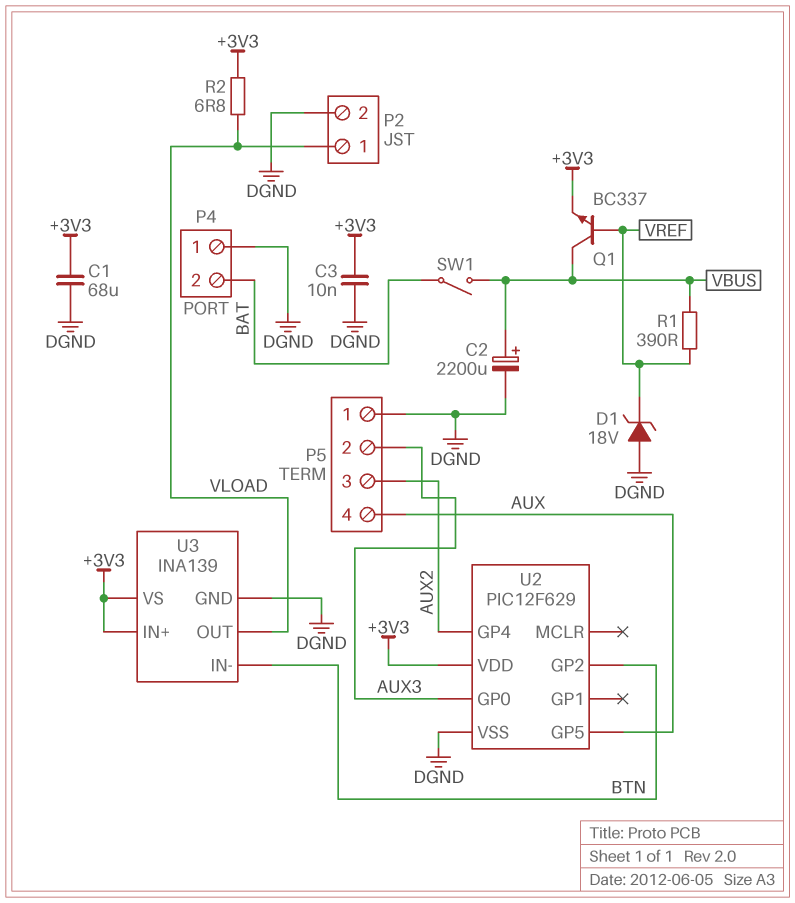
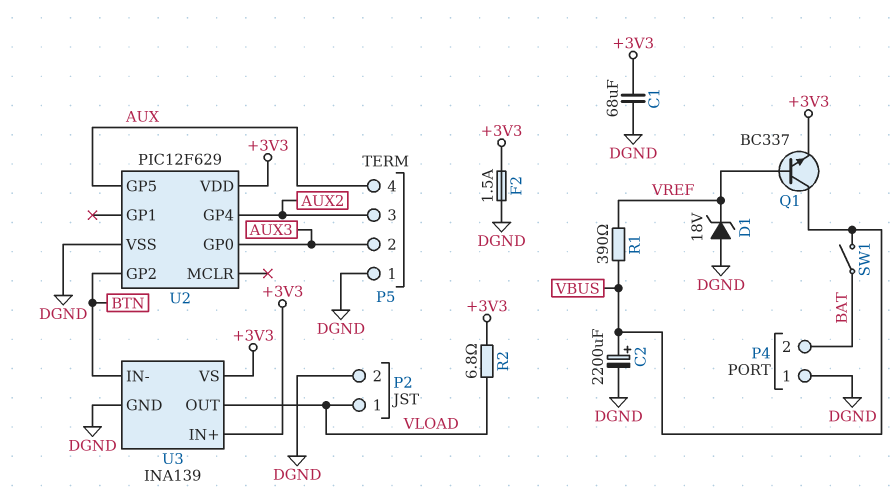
C3: 10nF (+3V3, DGND) -> none
F2: none -> 1.5A (+3V3, DGND)

